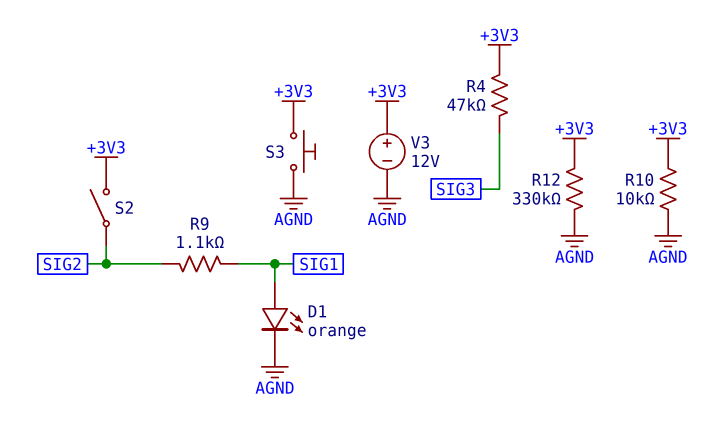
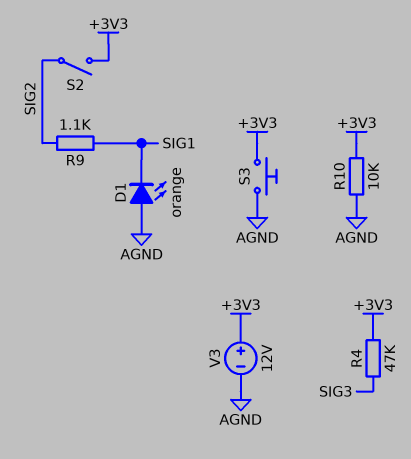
D1: LED orange (A SIG1, K AGND) -> LED orange (A AGND, K SIG1)
R12: 330k (+3V3, AGND) -> none

